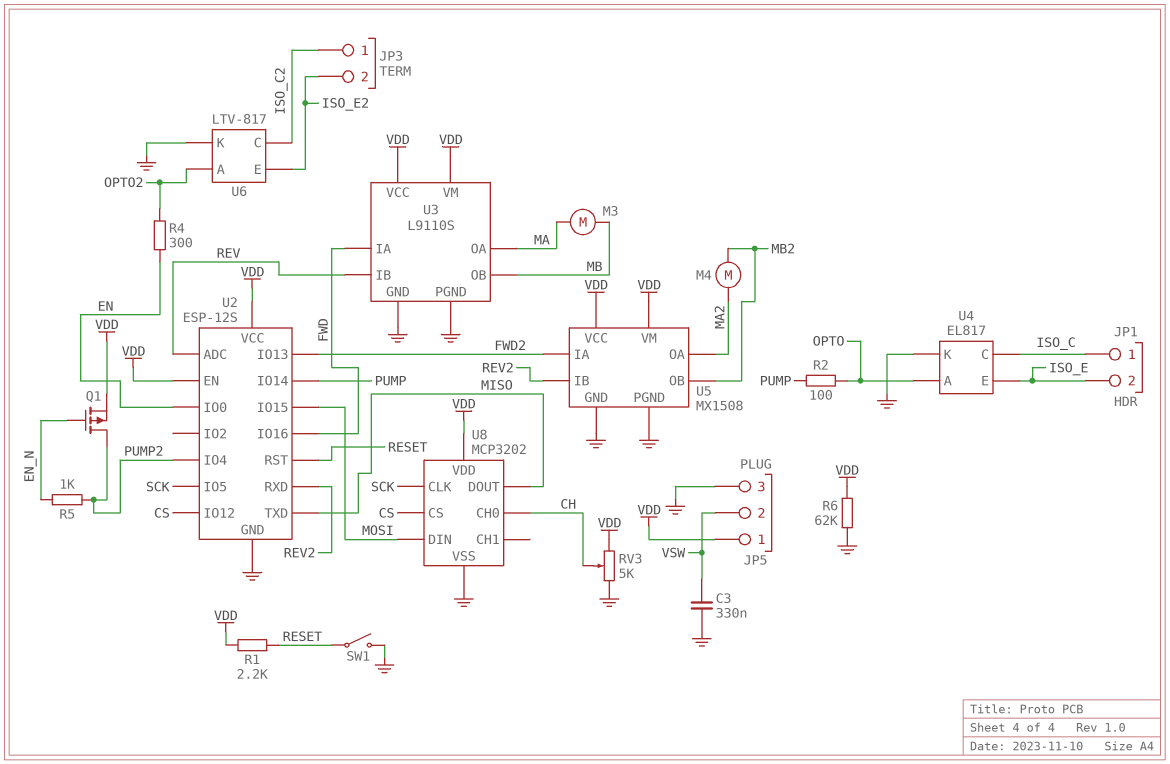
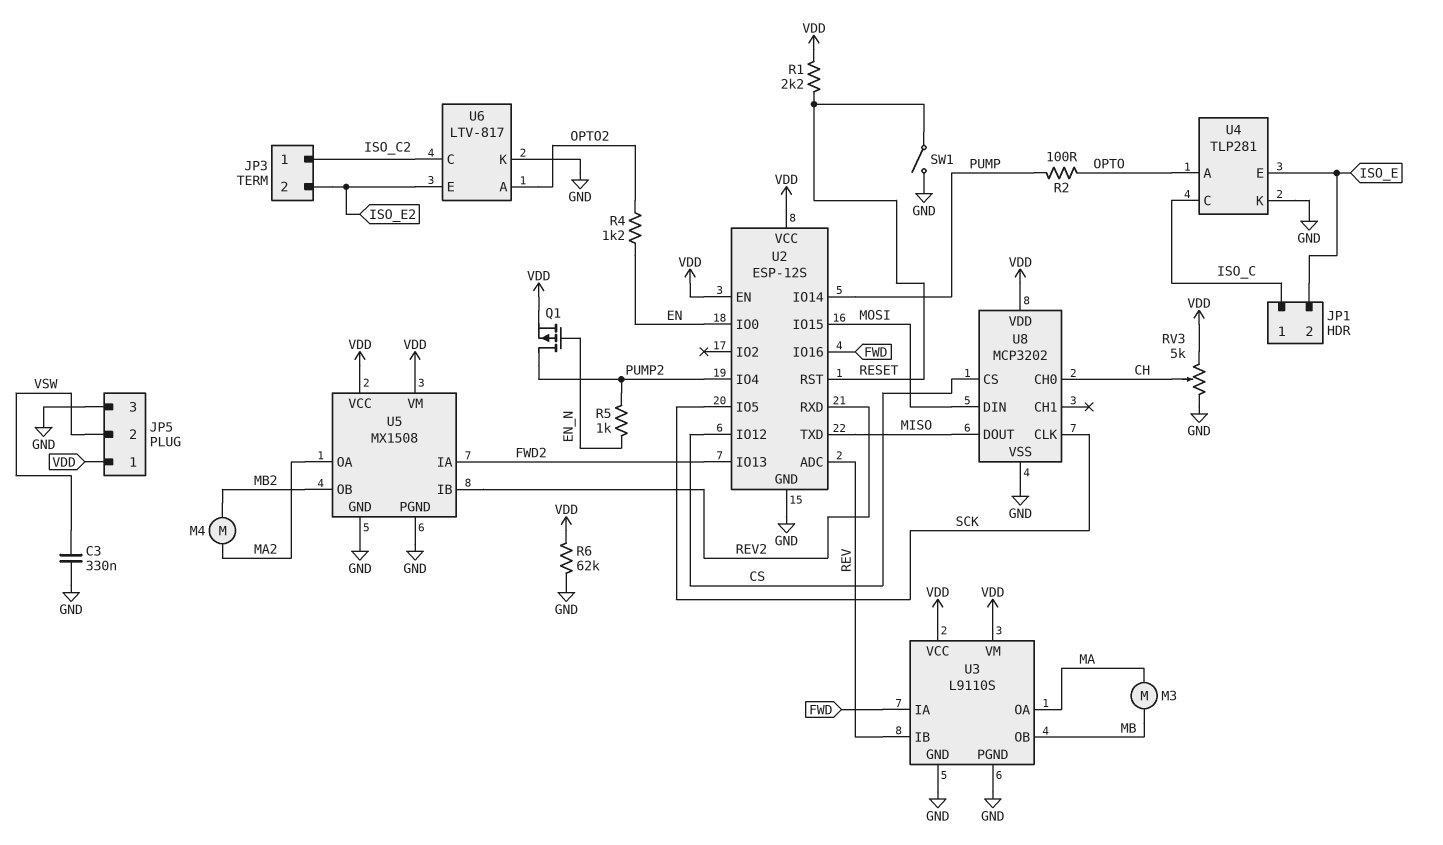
R4: 300 (EN, OPTO2) -> 1.2k (EN, OPTO2)
U4: EL817 -> TLP281

